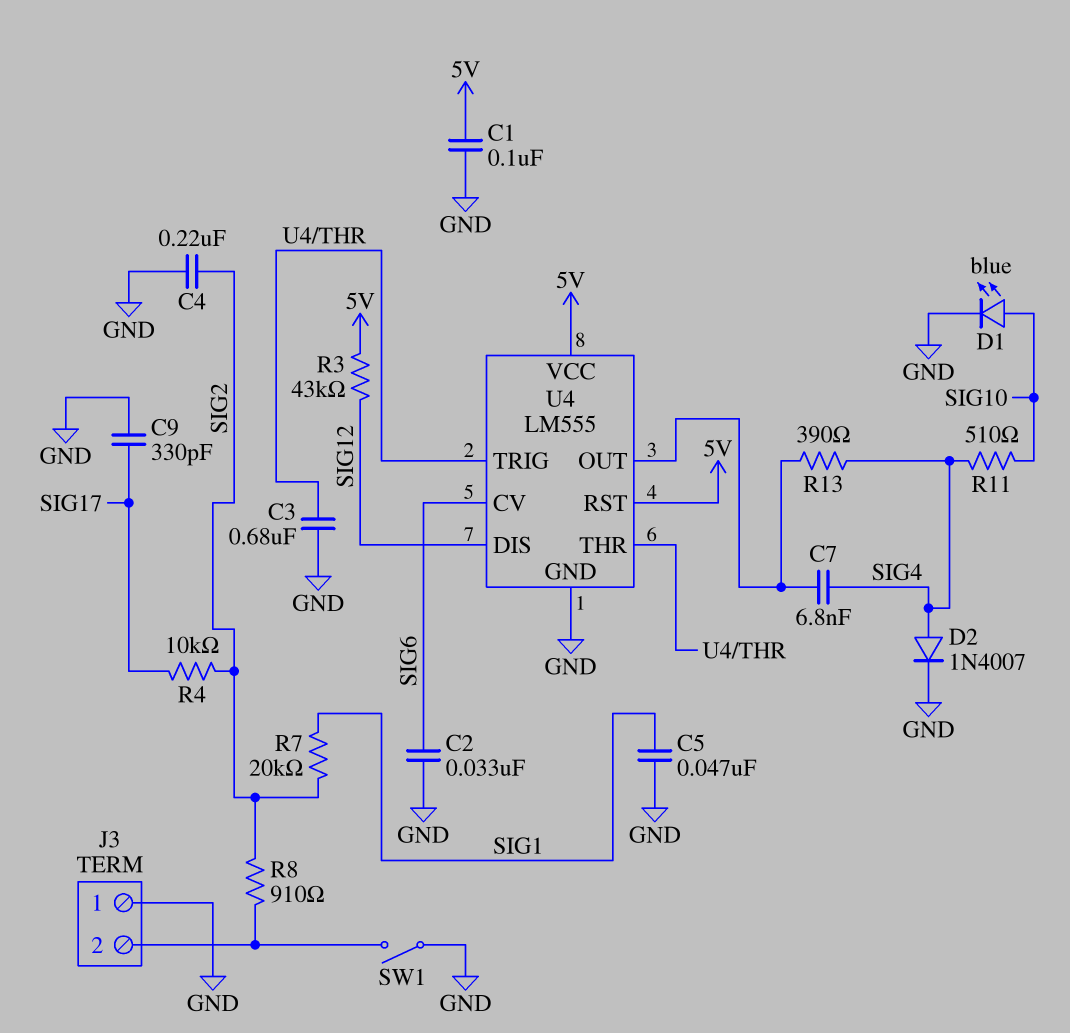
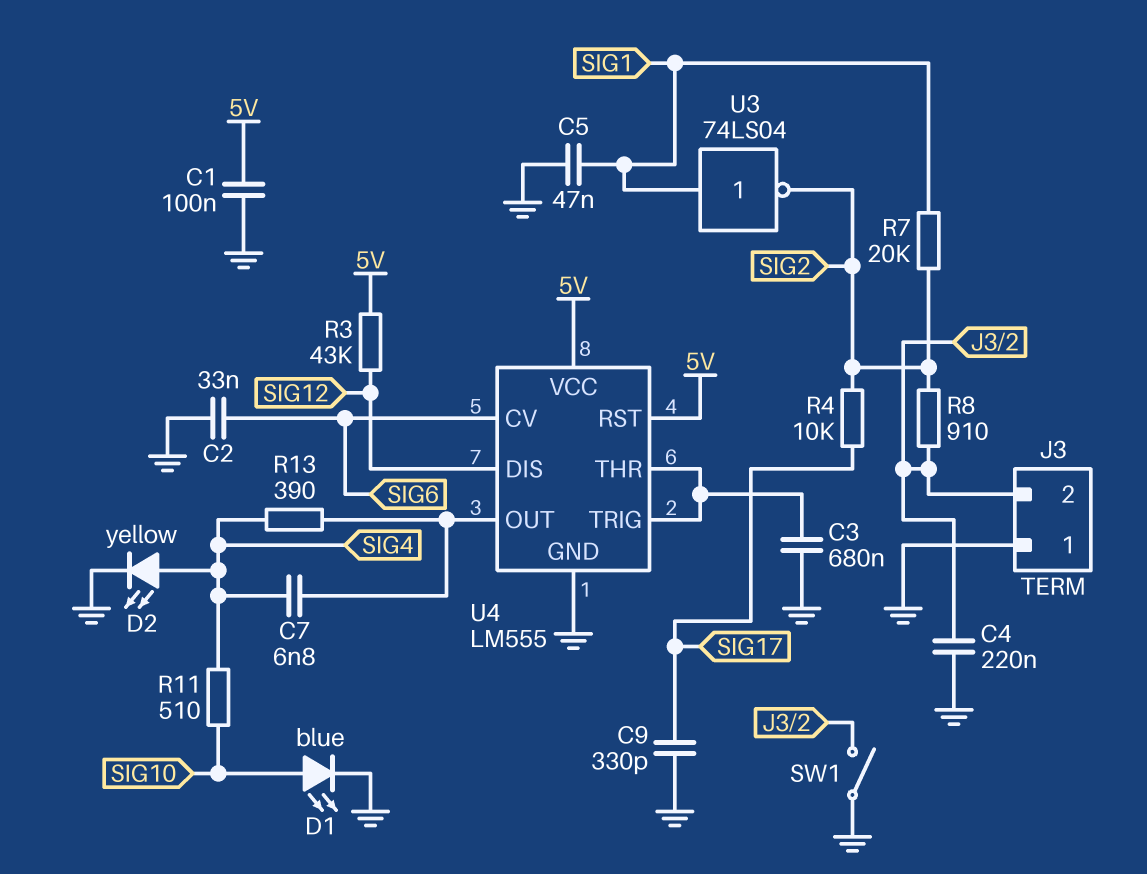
C4: 220nF (GND, SIG2) -> 220nF (GND, J3/2)
D2: diode 1N4007 (A SIG4, K GND) -> LED yellow (A SIG4, K GND)
U3: none -> NOT 74LS04 (in SIG1, out SIG2)

